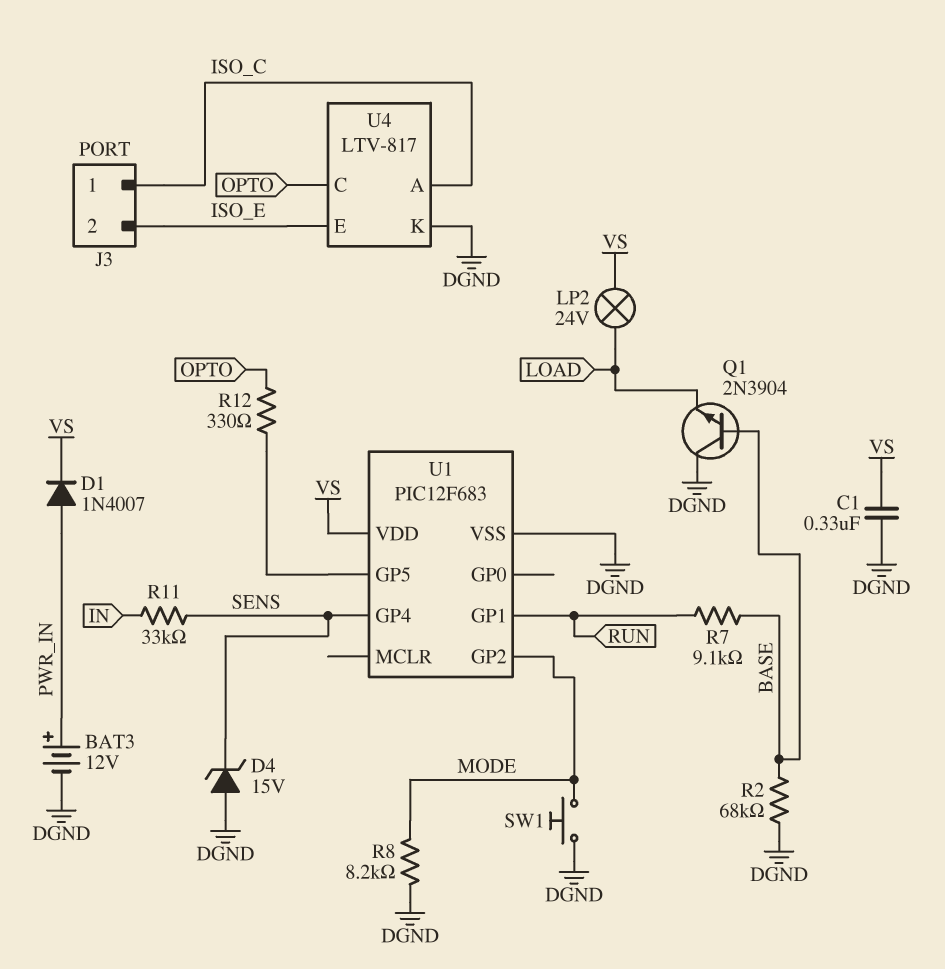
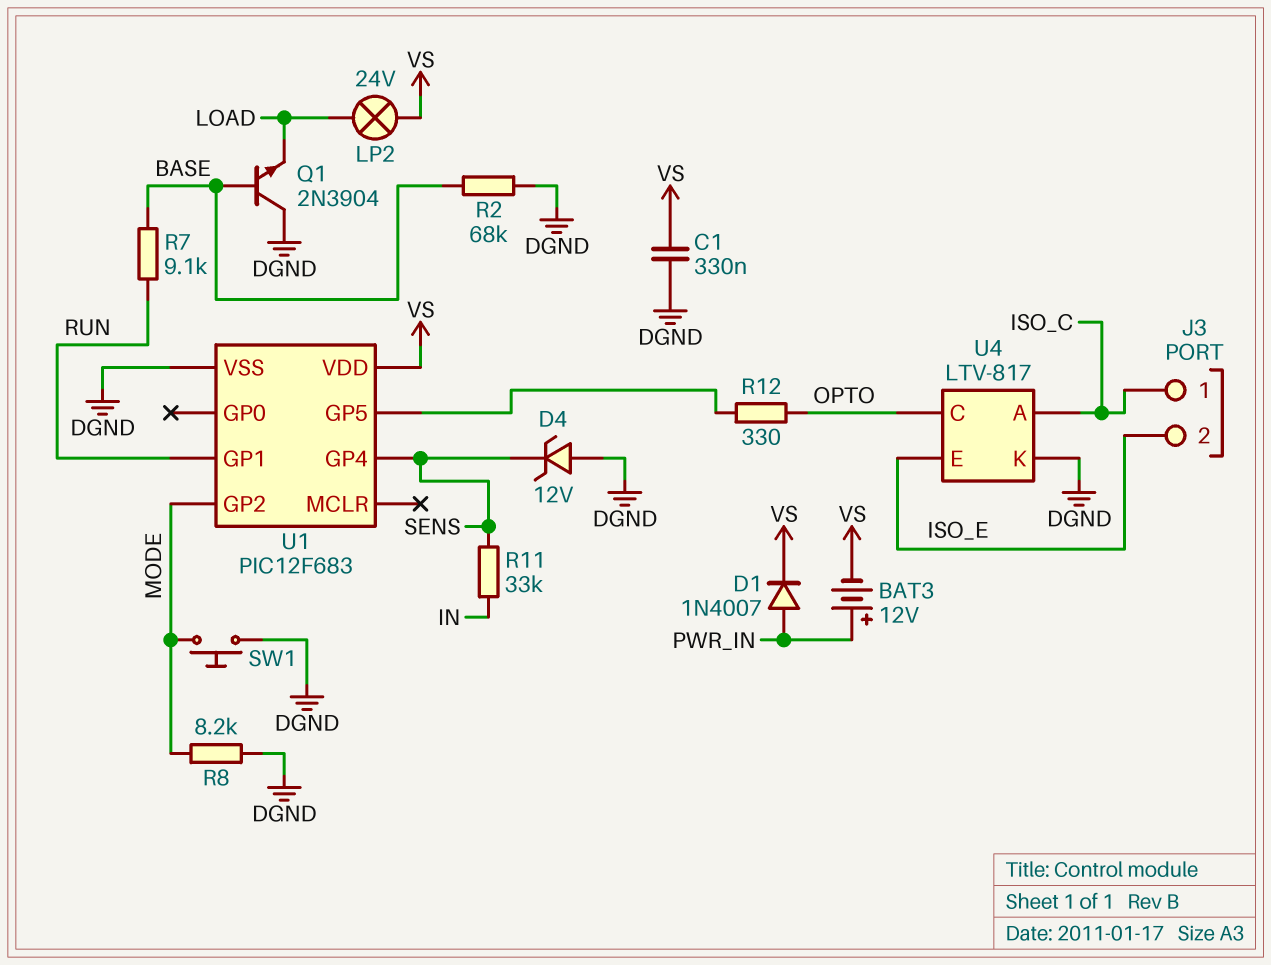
BAT3: 12V (plus PWR_IN, minus DGND) -> 12V (plus PWR_IN, minus VS)
D4: zener 15V (A DGND, K SENS) -> zener 12V (A DGND, K SENS)

